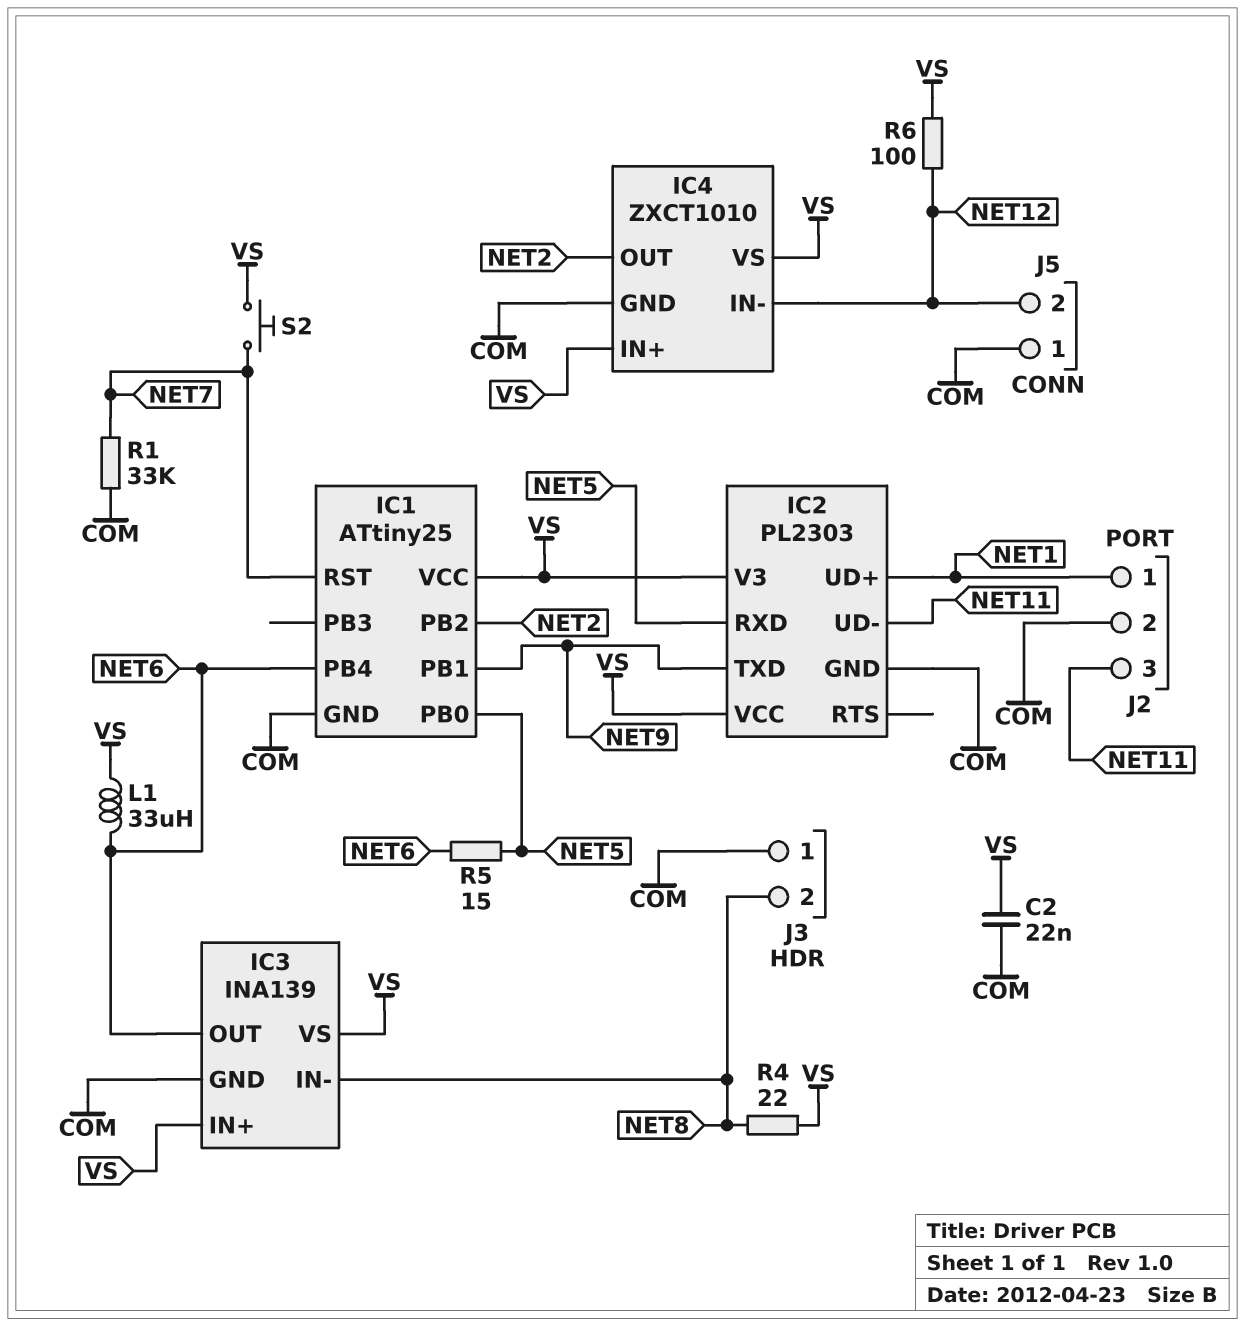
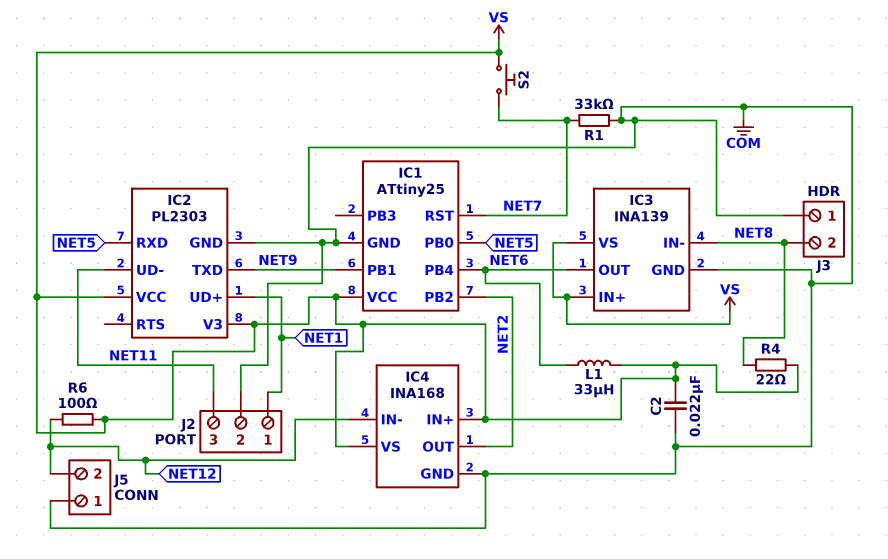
IC4: ZXCT1010 -> INA168
R5: 15 (NET5, NET6) -> none

